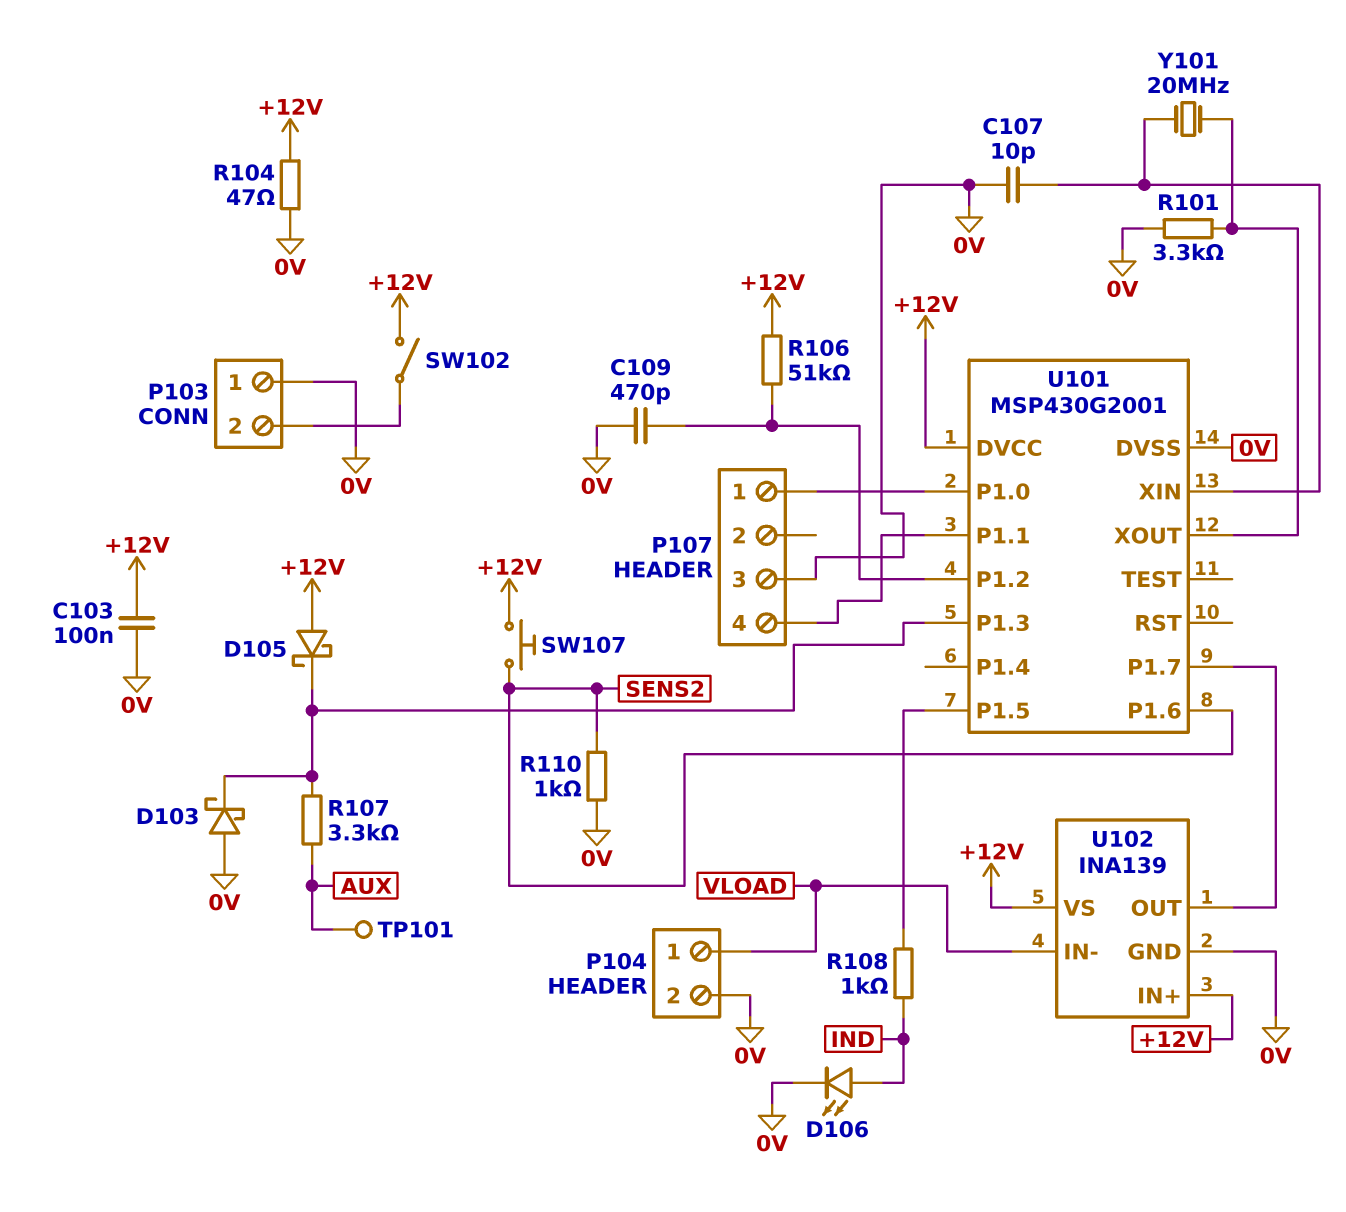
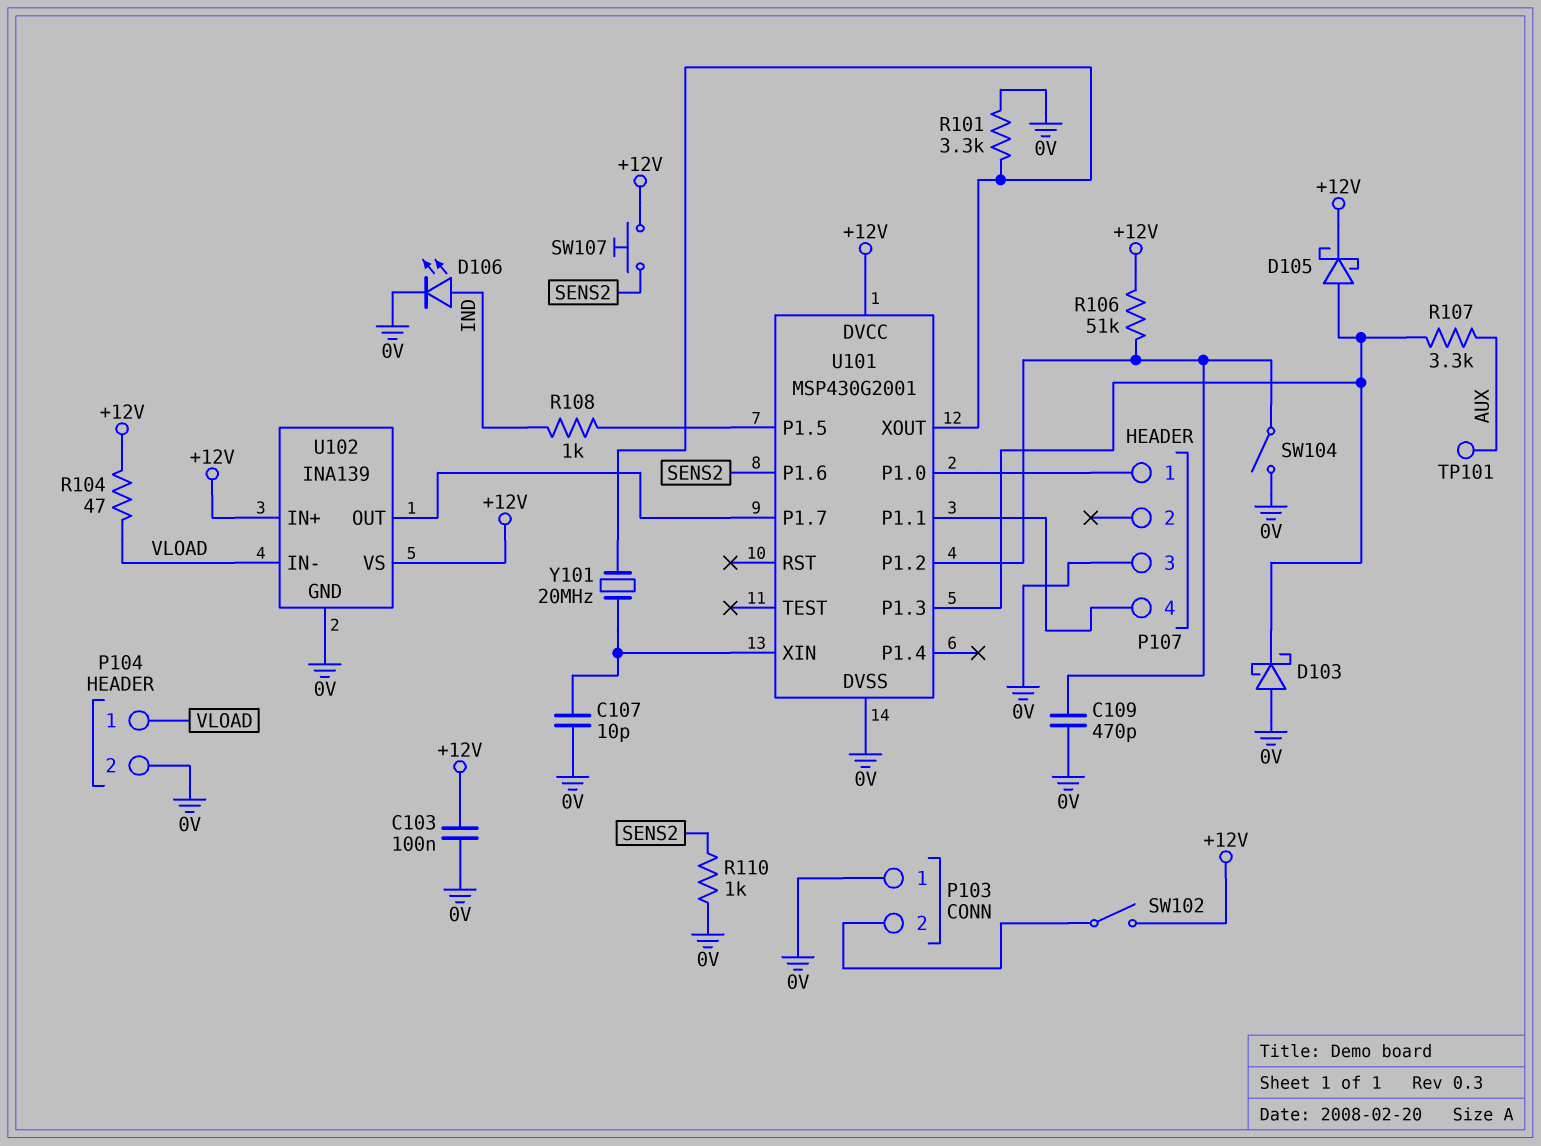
D105: schottky (A +12V, K U101/P1.3) -> schottky (A U101/P1.3, K +12V)
R104: 47 (+12V, 0V) -> 47 (+12V, VLOAD)
SW104: none -> switch (0V, U101/P1.2)

